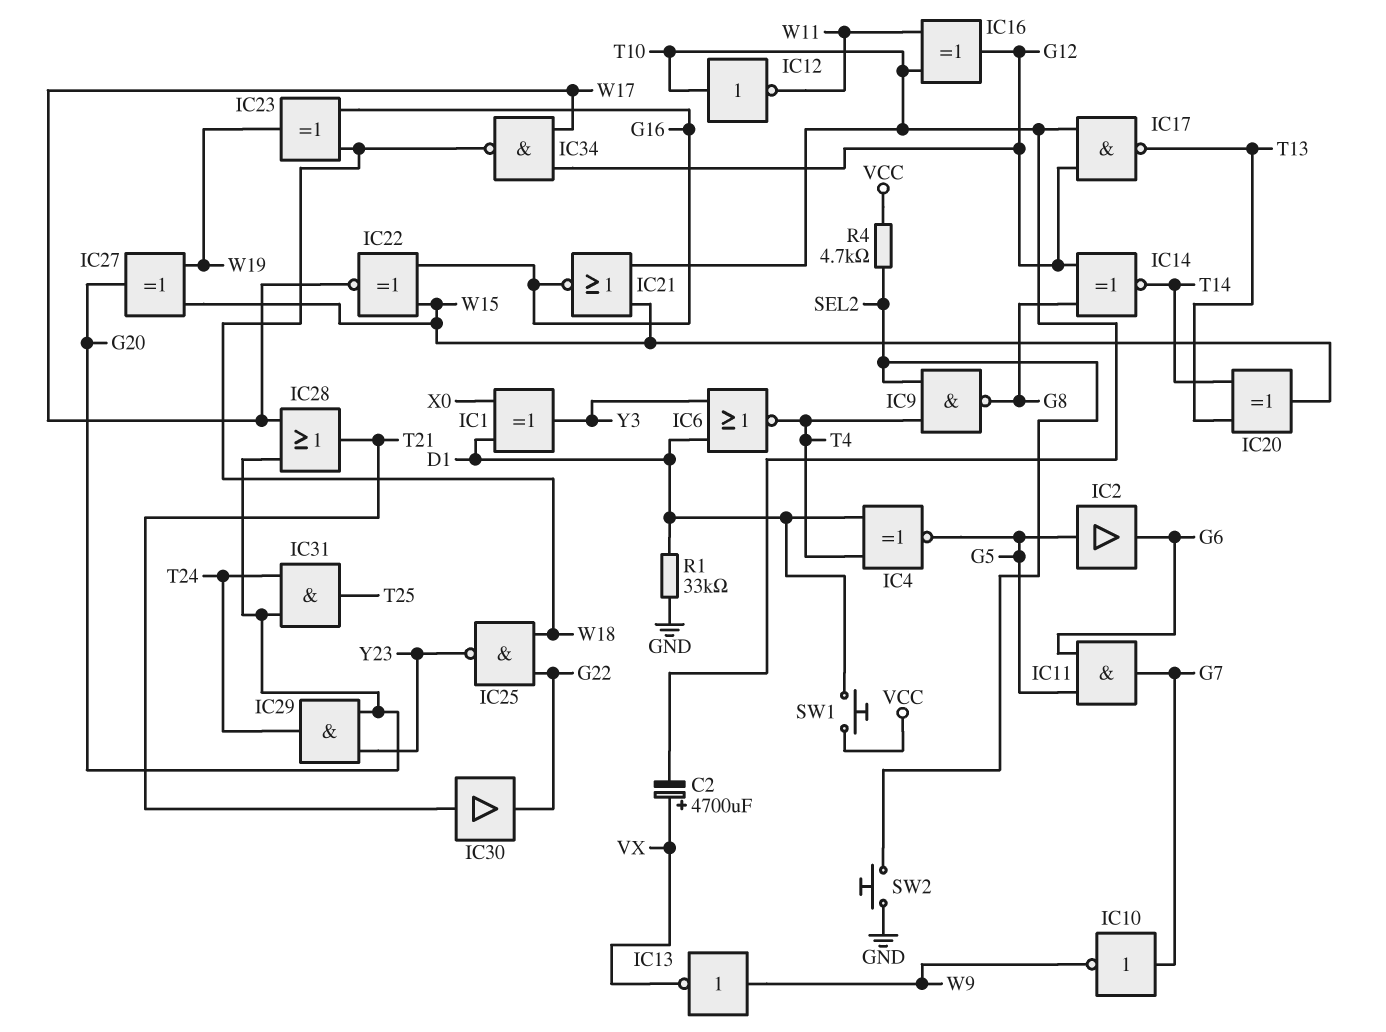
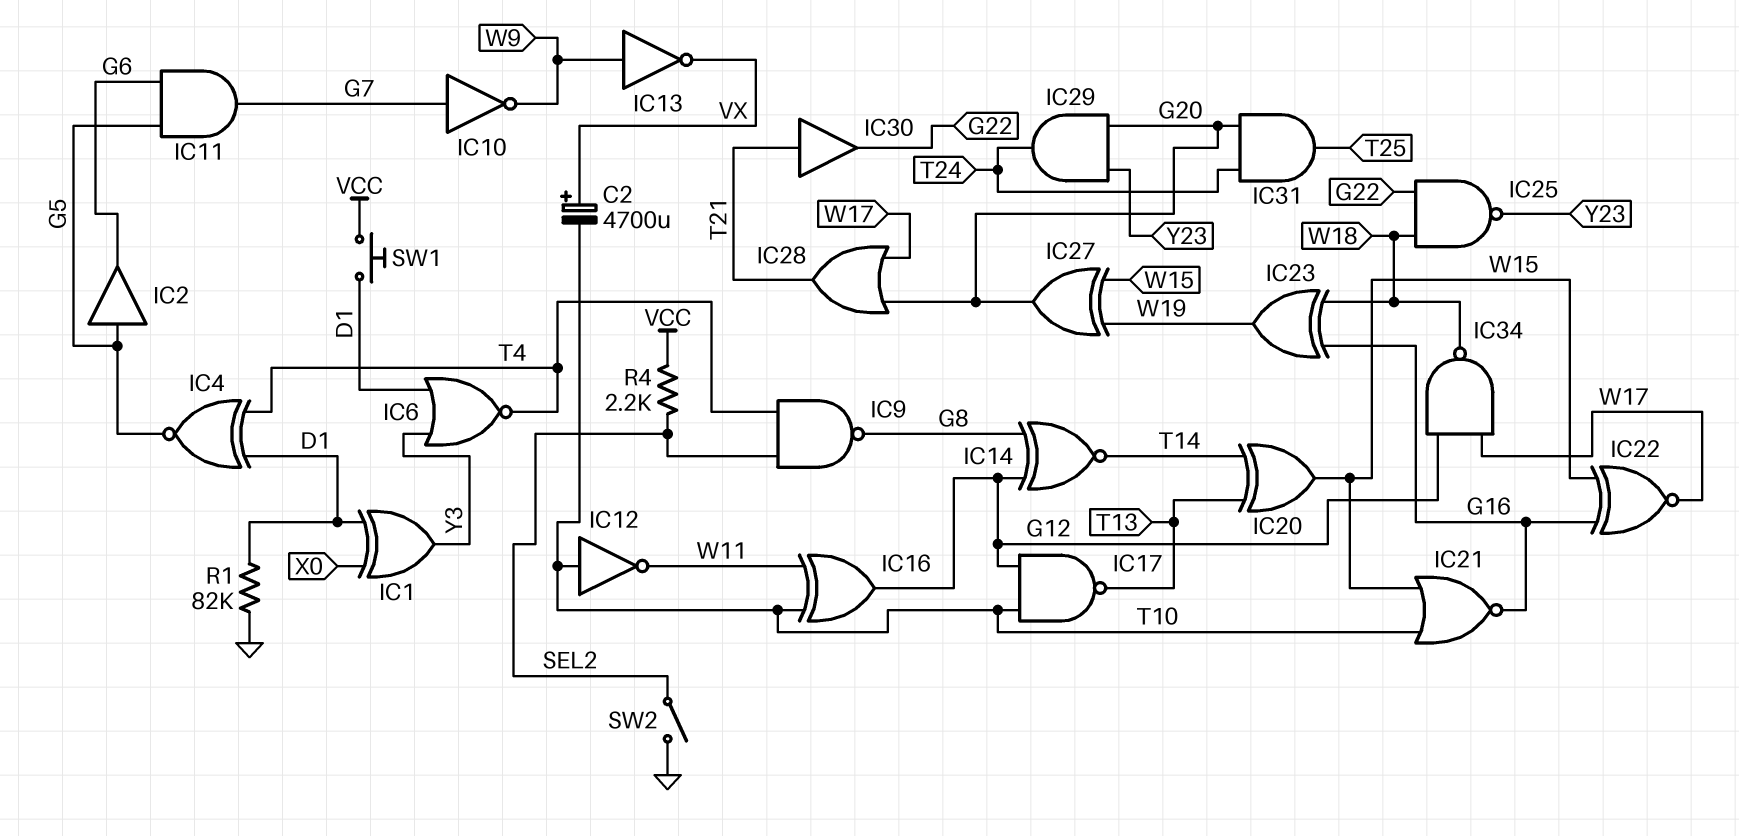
R1: 33k (D1, GND) -> 82k (D1, GND)
R4: 4.7k (SEL2, VCC) -> 2.2k (SEL2, VCC)
SW2: button (GND, SEL2) -> switch (GND, SEL2)

